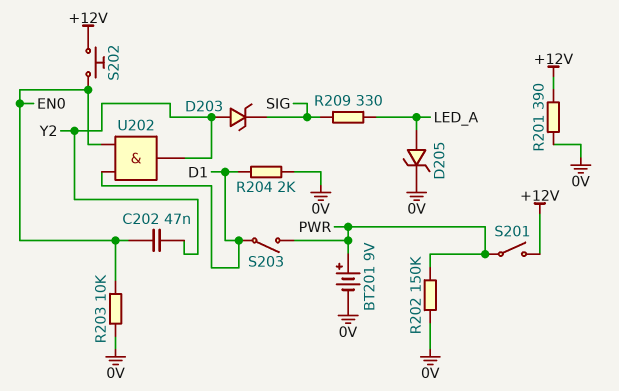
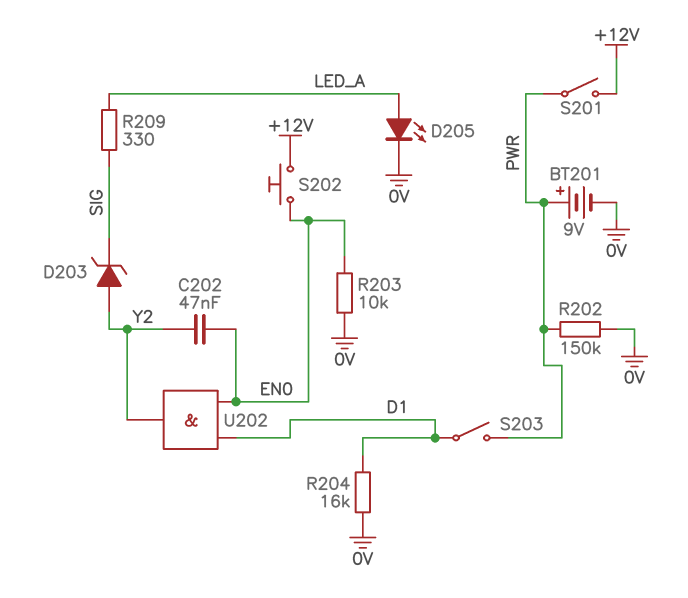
D205: zener (A LED_A, K 0V) -> LED (A LED_A, K 0V)
R201: 390 (+12V, 0V) -> none
R204: 2k (0V, D1) -> 16k (0V, D1)

